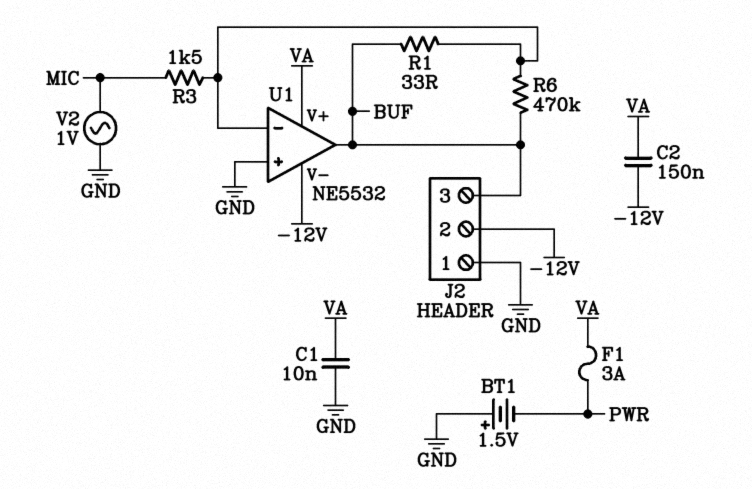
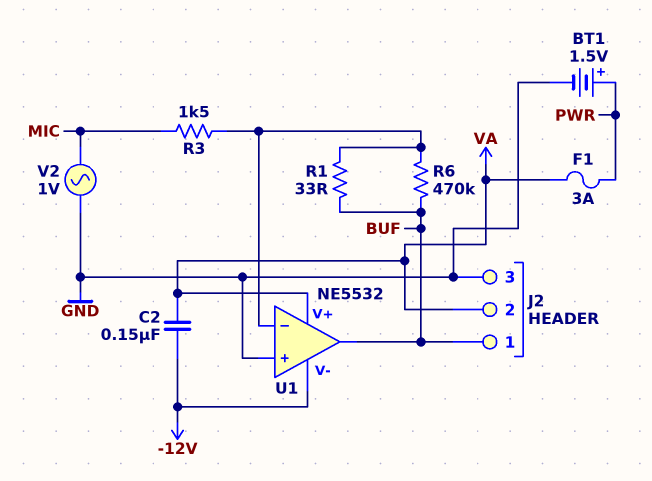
BT1: 1.5V (plus GND, minus PWR) -> 1.5V (plus PWR, minus GND)
C1: 10nF (GND, VA) -> none
J2 pin 1: GND -> BUF
J2 pin 2: -12V -> VA
J2 pin 3: BUF -> GND

